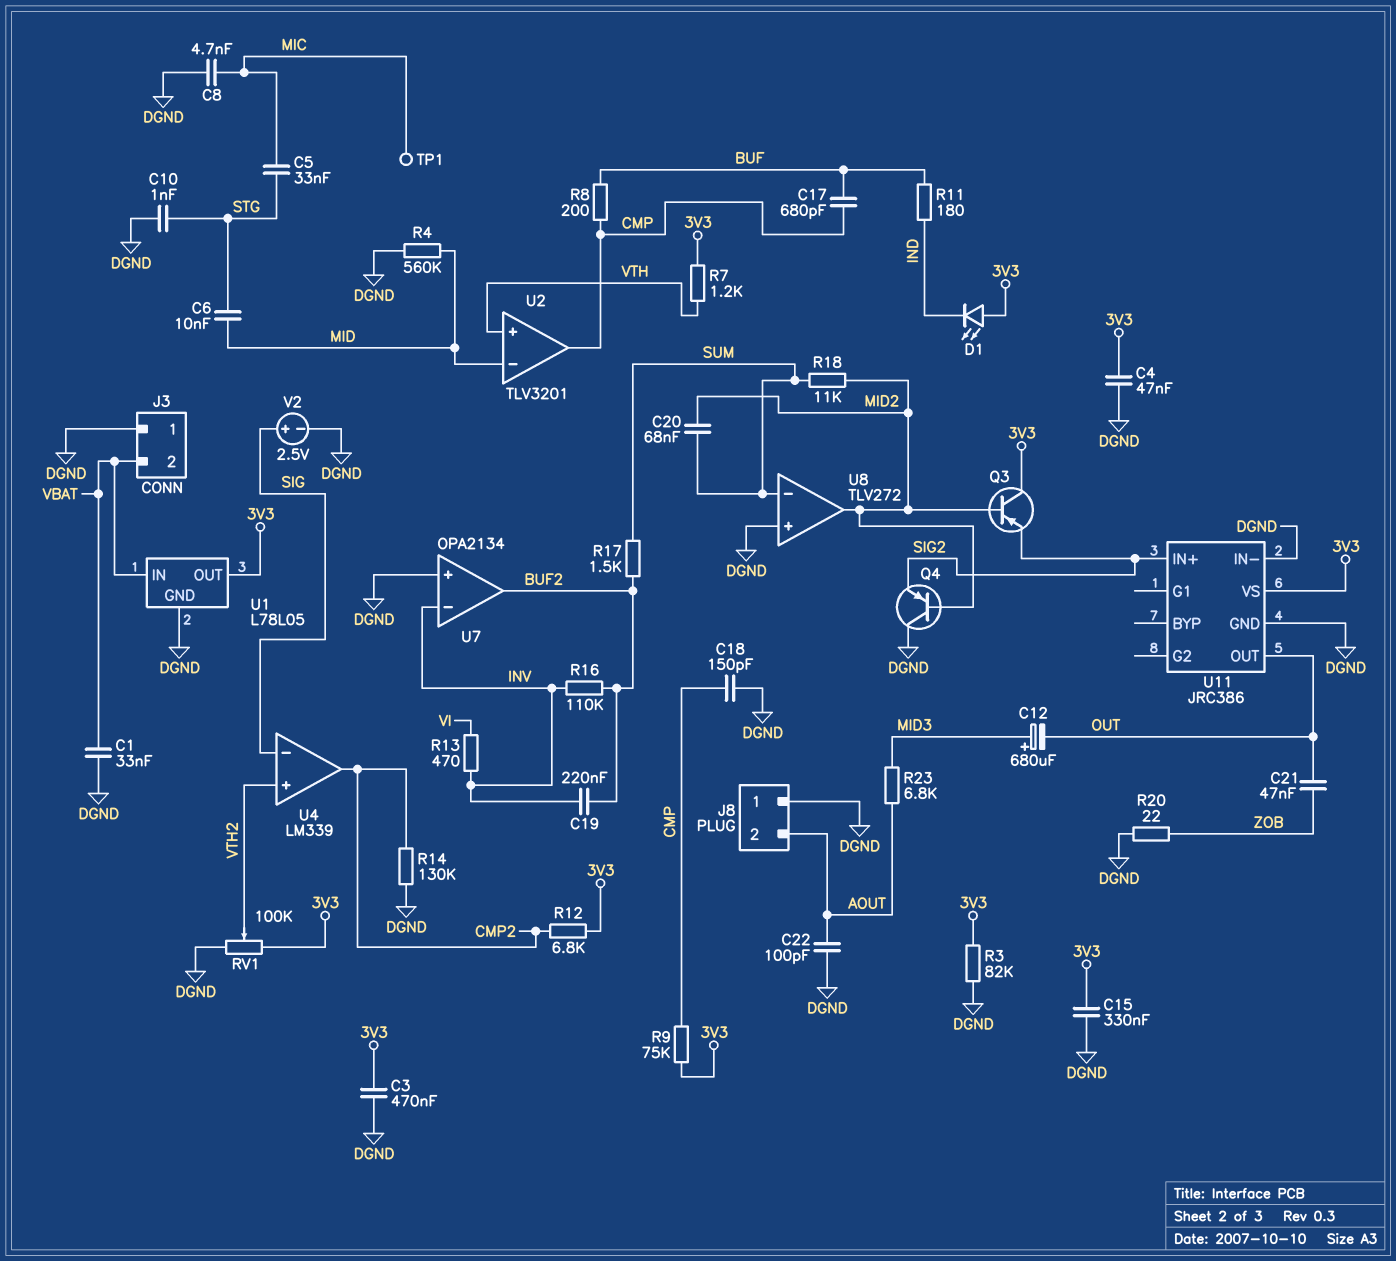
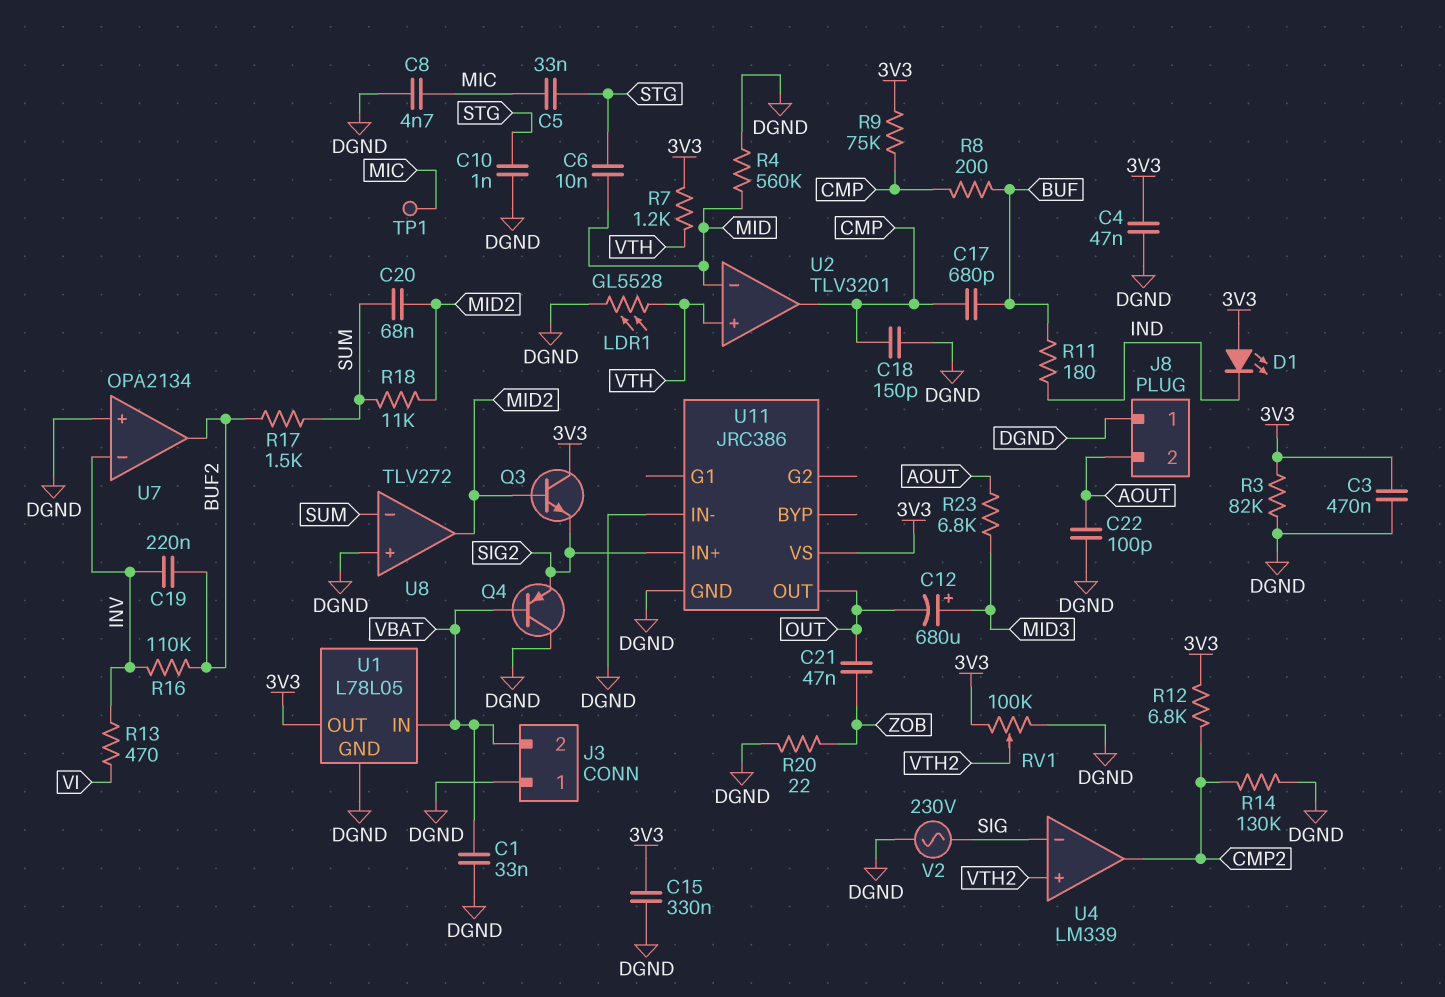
LDR1: none -> GL5528 (DGND, VTH)
Q3: PNP (B MID2, C 3V3, E SIG2) -> NPN (B MID2, C 3V3, E SIG2)
Q4: PNP (B MID2, C DGND, E SIG2) -> PNP (B VBAT, C DGND, E SIG2)
V2: 2.5V (plus SIG, minus DGND) -> AC 230V (DGND, SIG)

